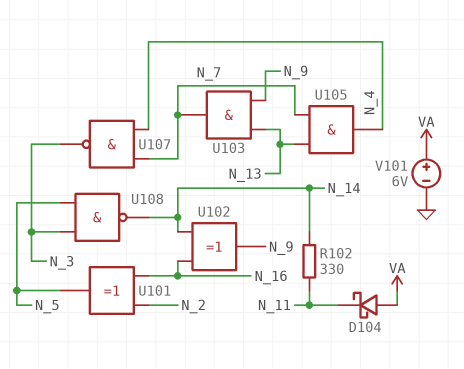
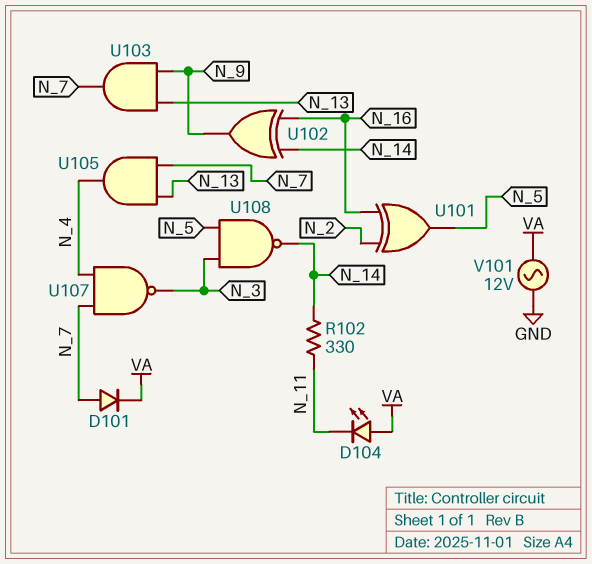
D101: none -> diode (A N_7, K VA)
D104: schottky (A VA, K N_11) -> LED (A VA, K N_11)
V101: 6V (plus VA, minus GND) -> AC 12V (GND, VA)

